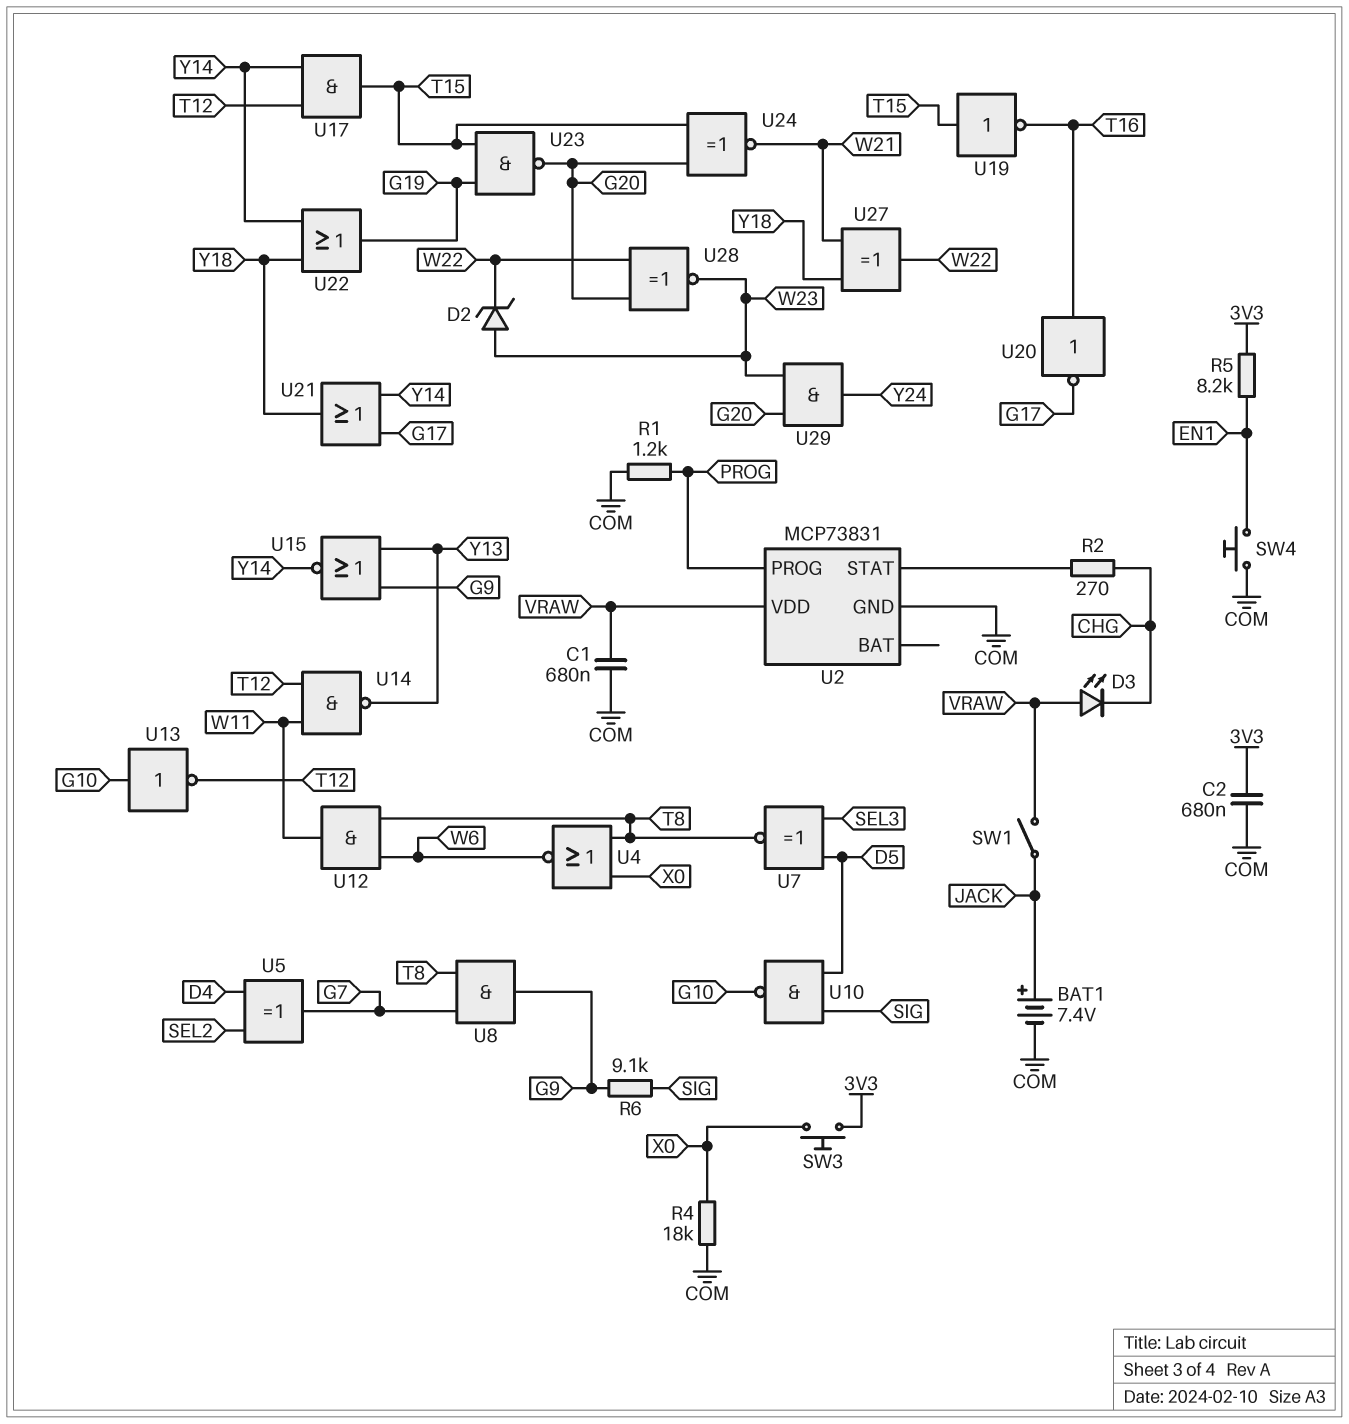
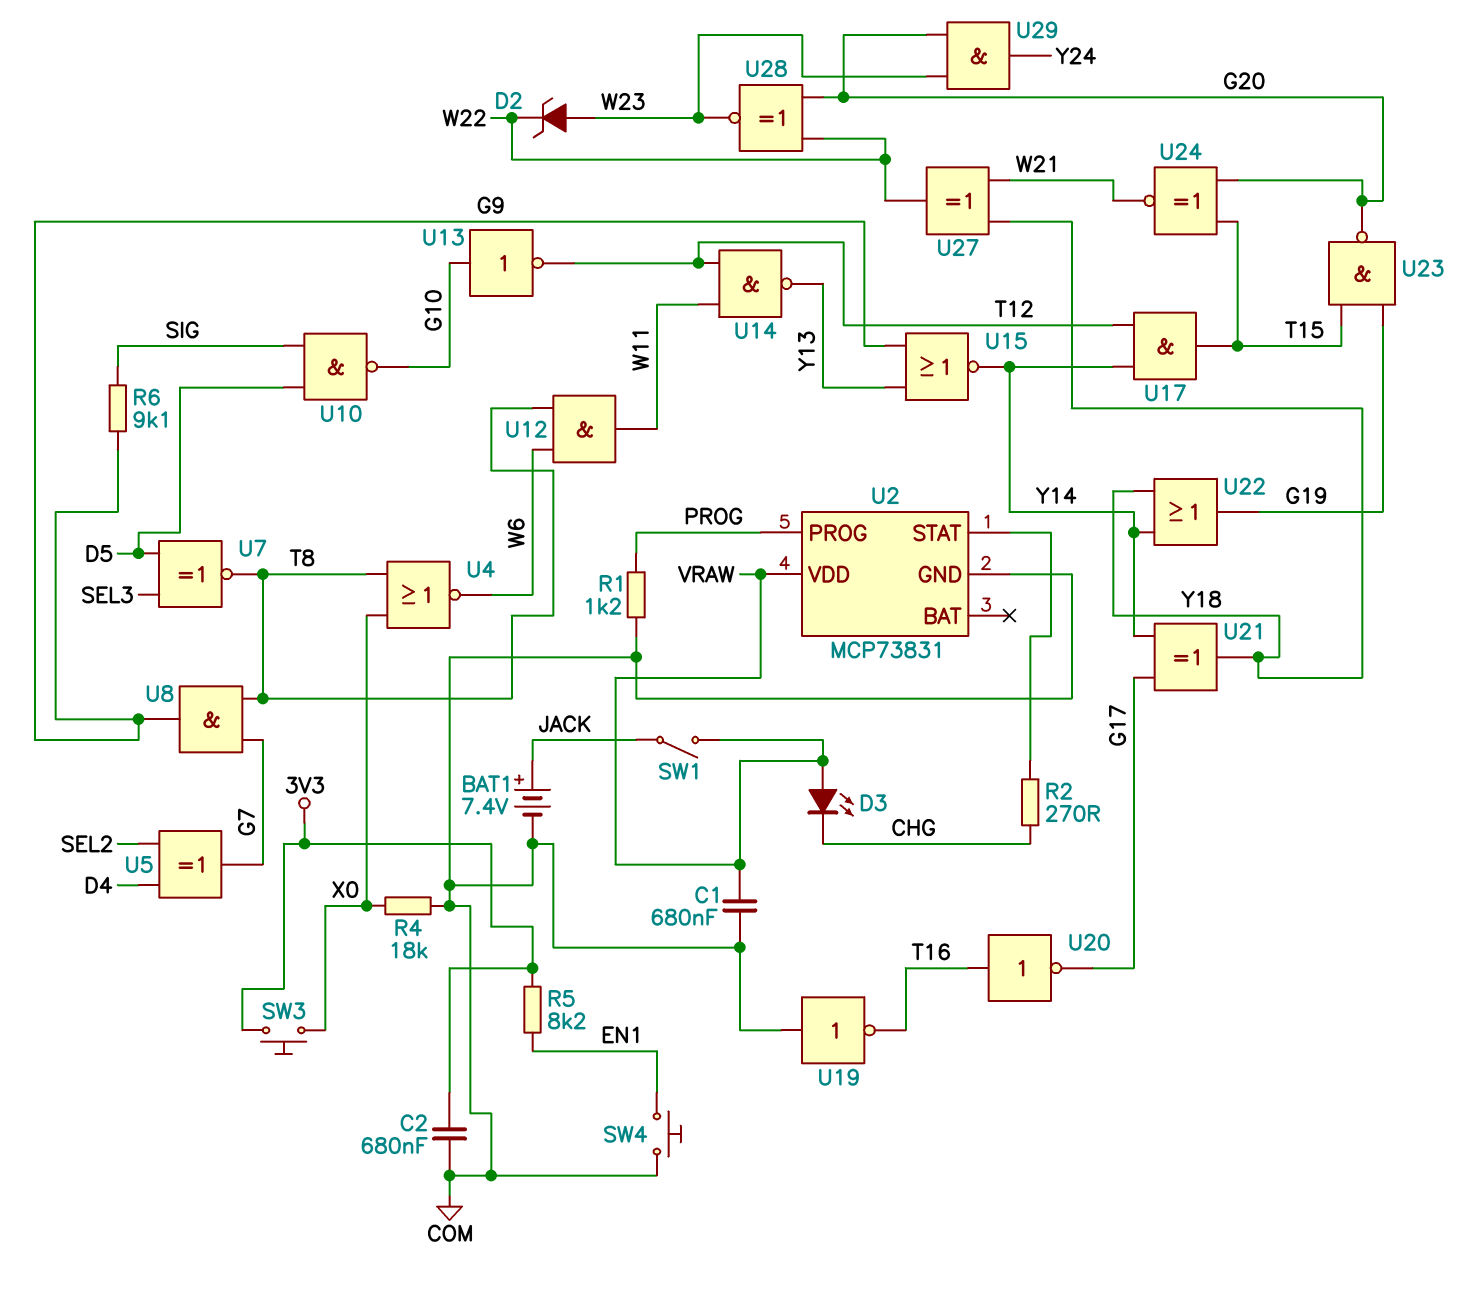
U19: NOT (in T15, out T16) -> NOT (in COM, out T16)
U21: OR (in G17, in Y14, out Y18) -> XOR (in G17, in Y14, out Y18)

